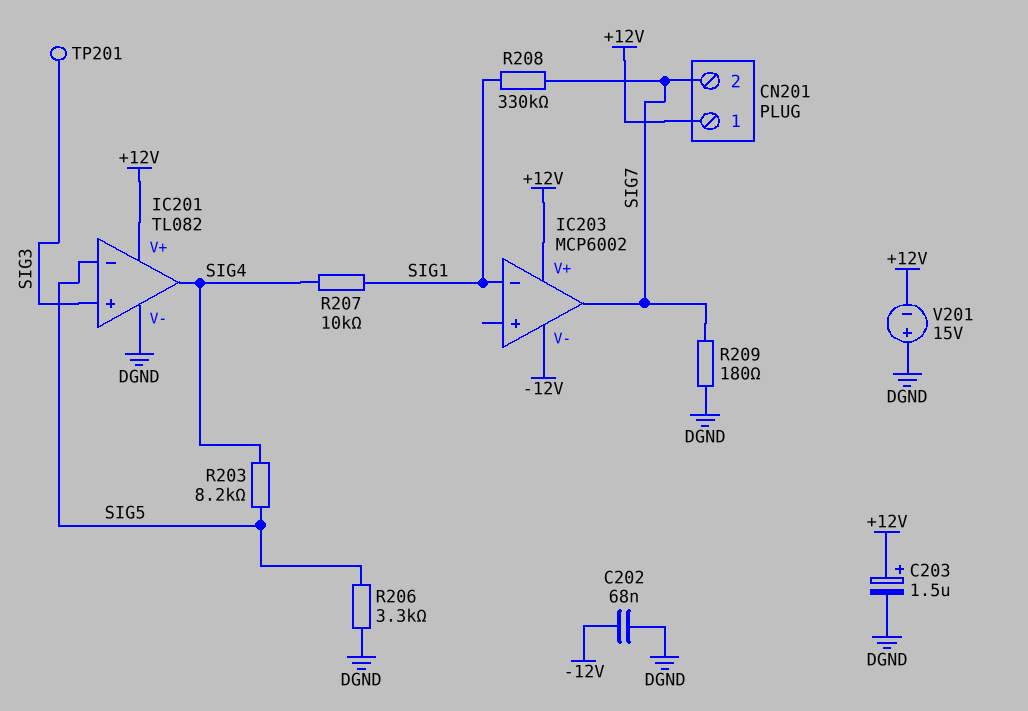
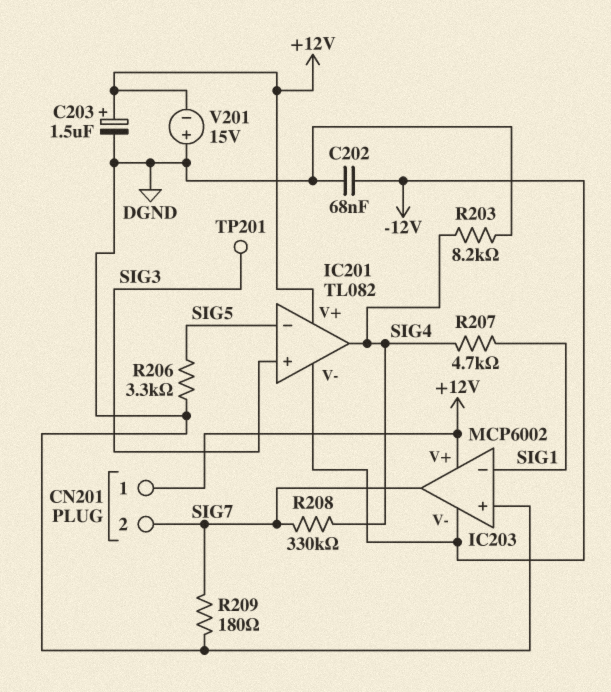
IC201 pin V-: DGND -> -12V
IC203 pin in+: none -> DGND
R203: 8.2k (SIG4, SIG5) -> 8.2k (DGND, SIG4)
R207: 10k (SIG1, SIG4) -> 4.7k (SIG1, SIG4)
R208: 330k (SIG1, SIG7) -> 330k (SIG4, SIG7)

